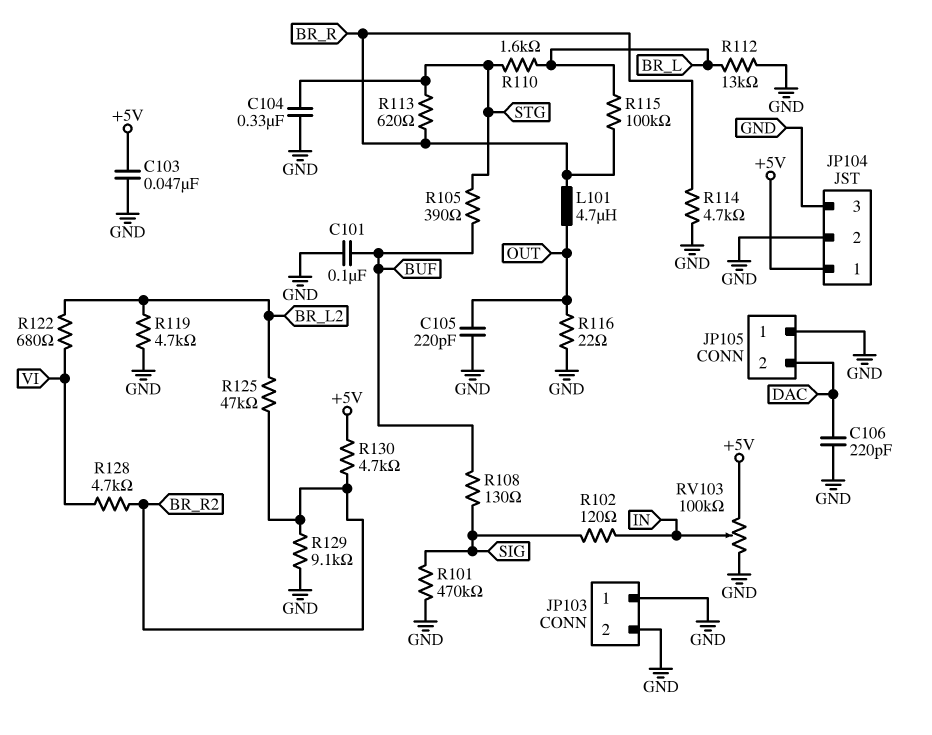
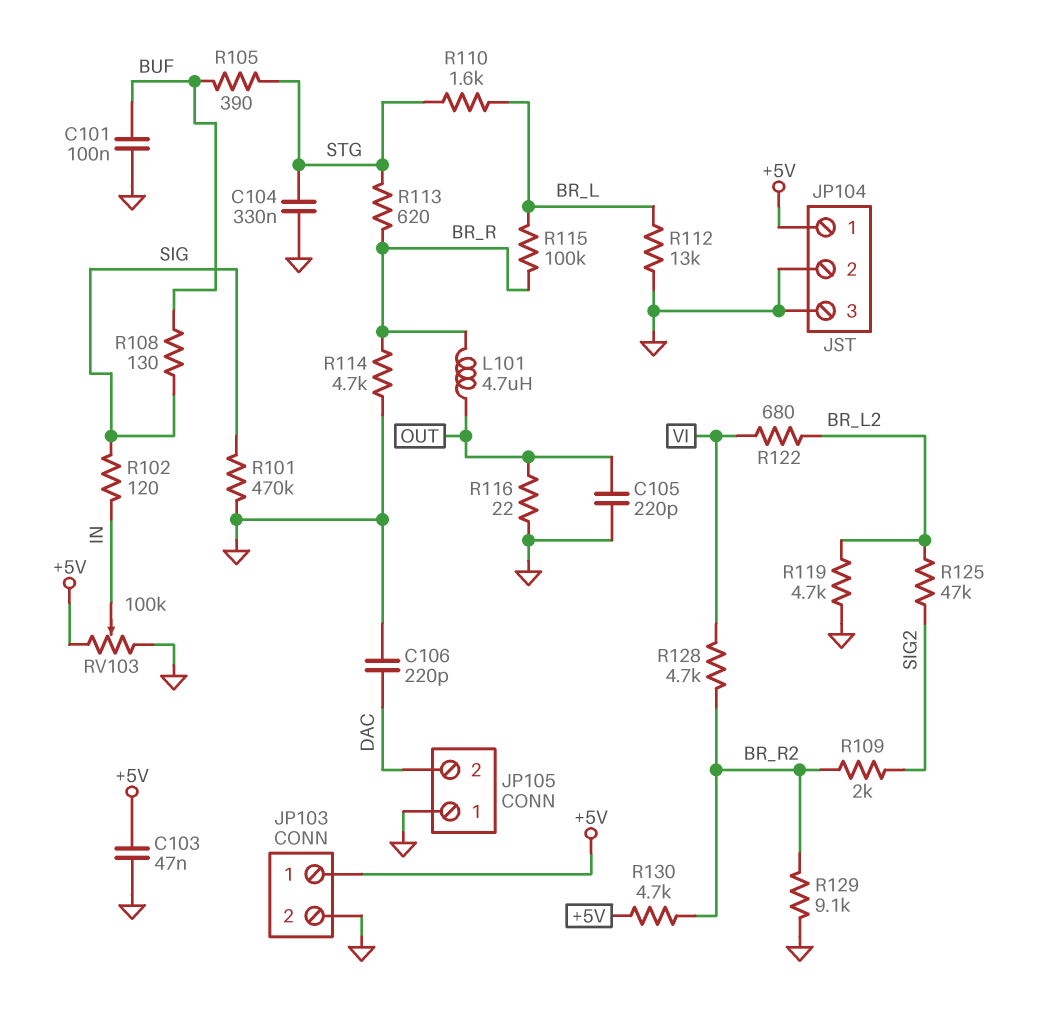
JP103 pin 1: GND -> +5V
R109: none -> 2k (BR_R2, SIG2)
R125: 47k (BR_L2, BR_R2) -> 47k (BR_L2, SIG2)

